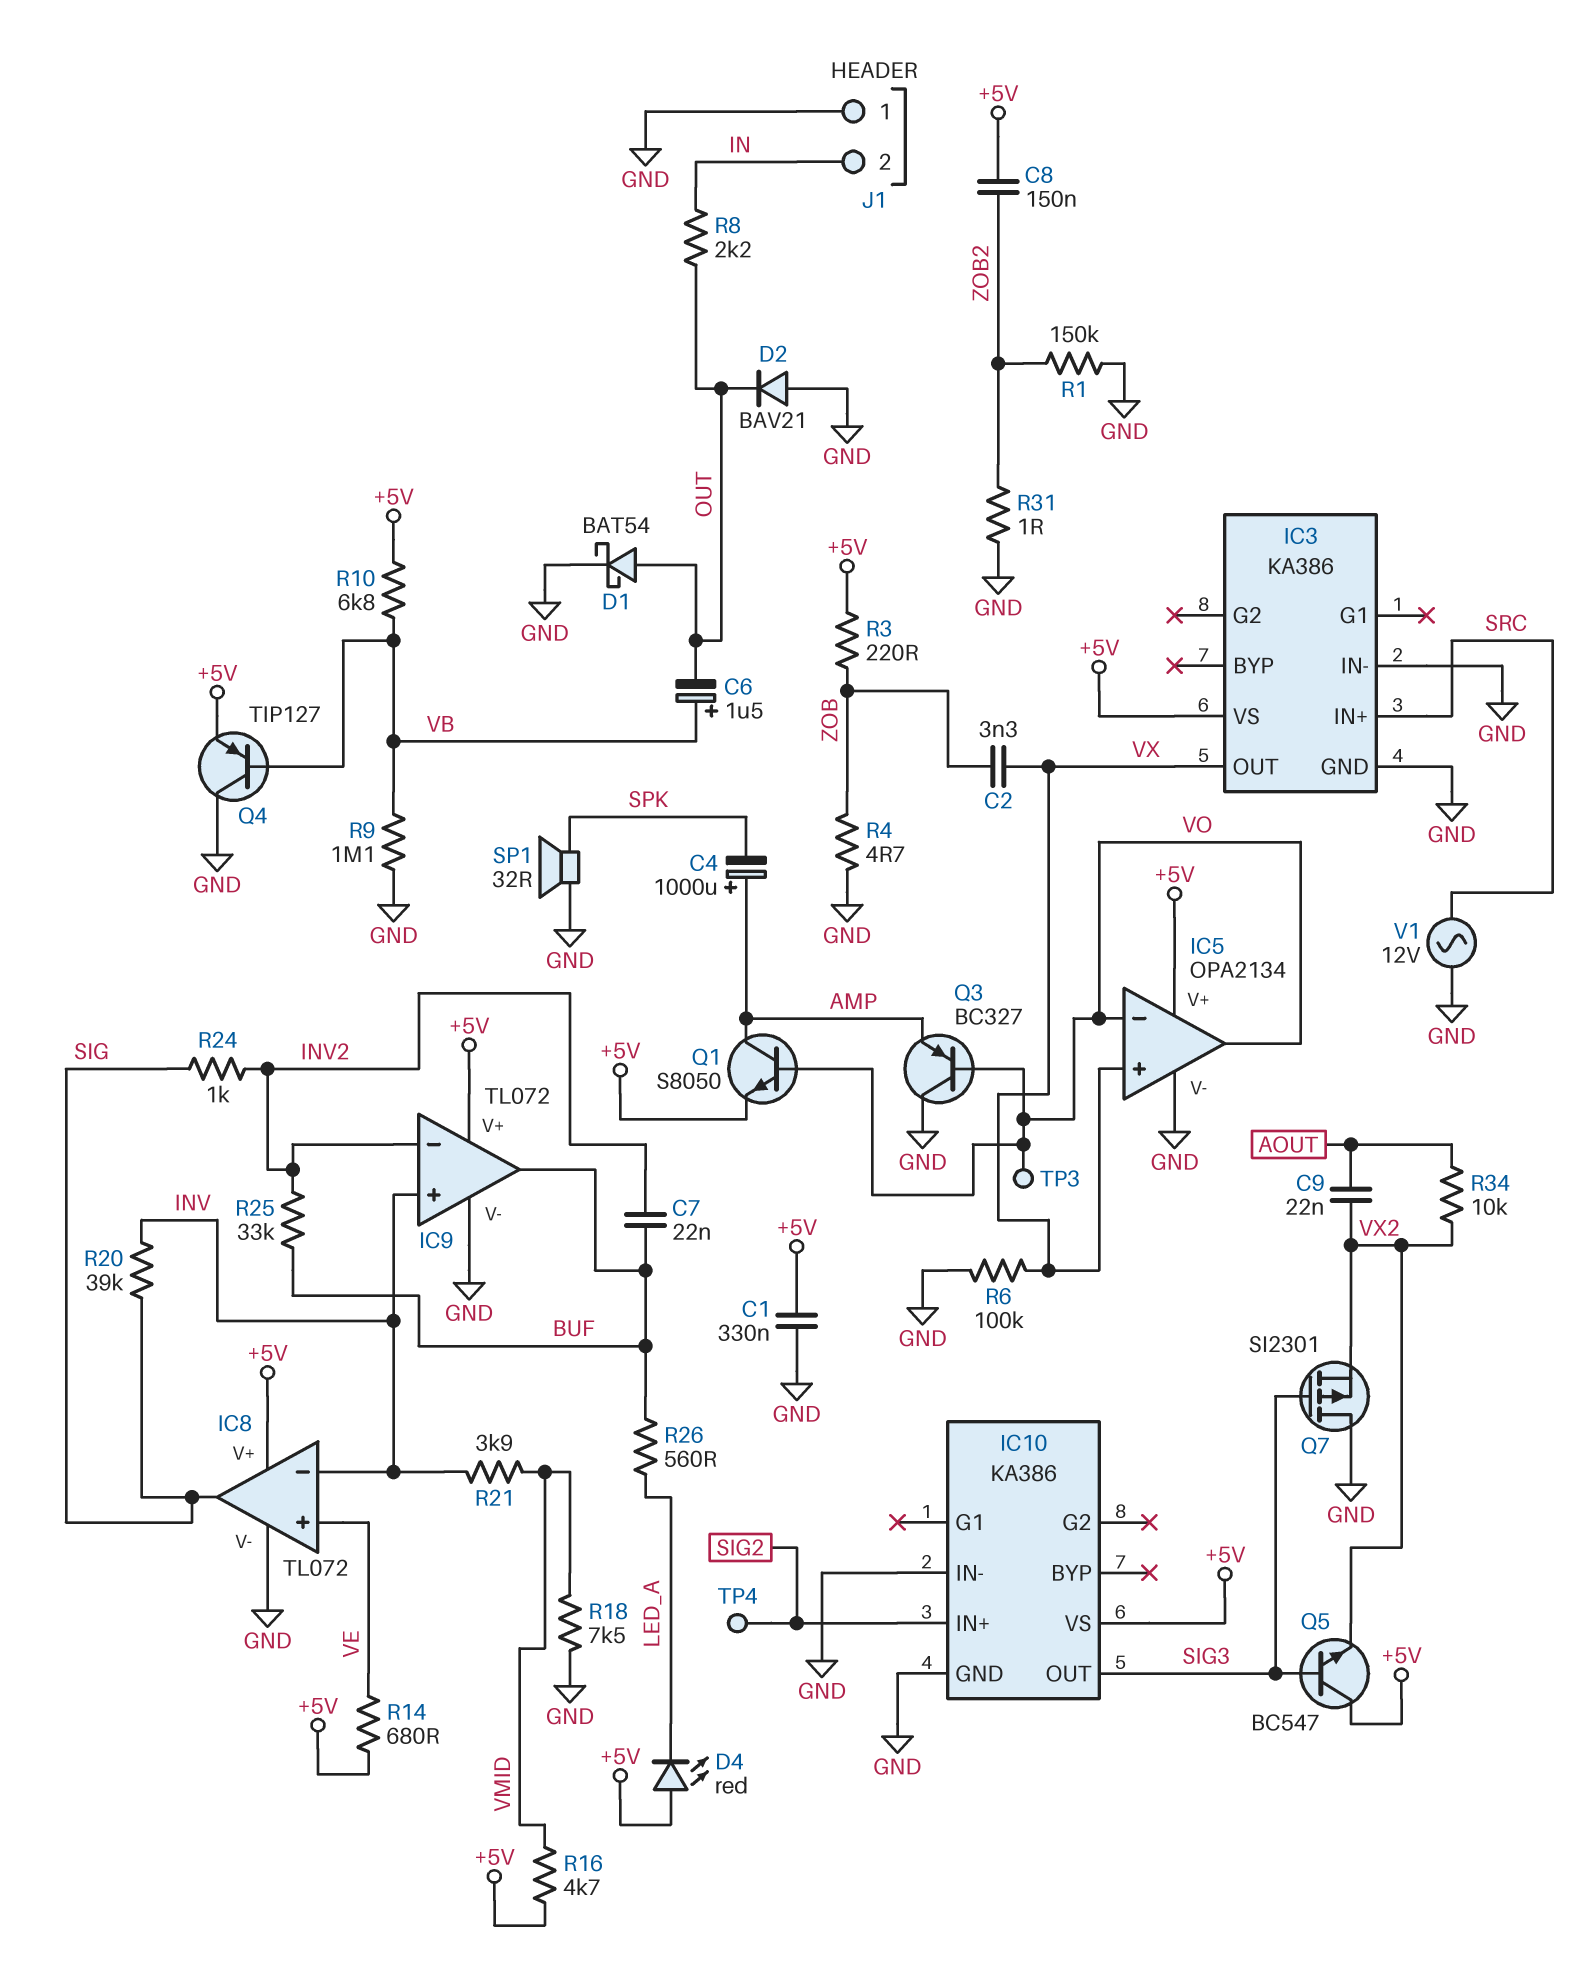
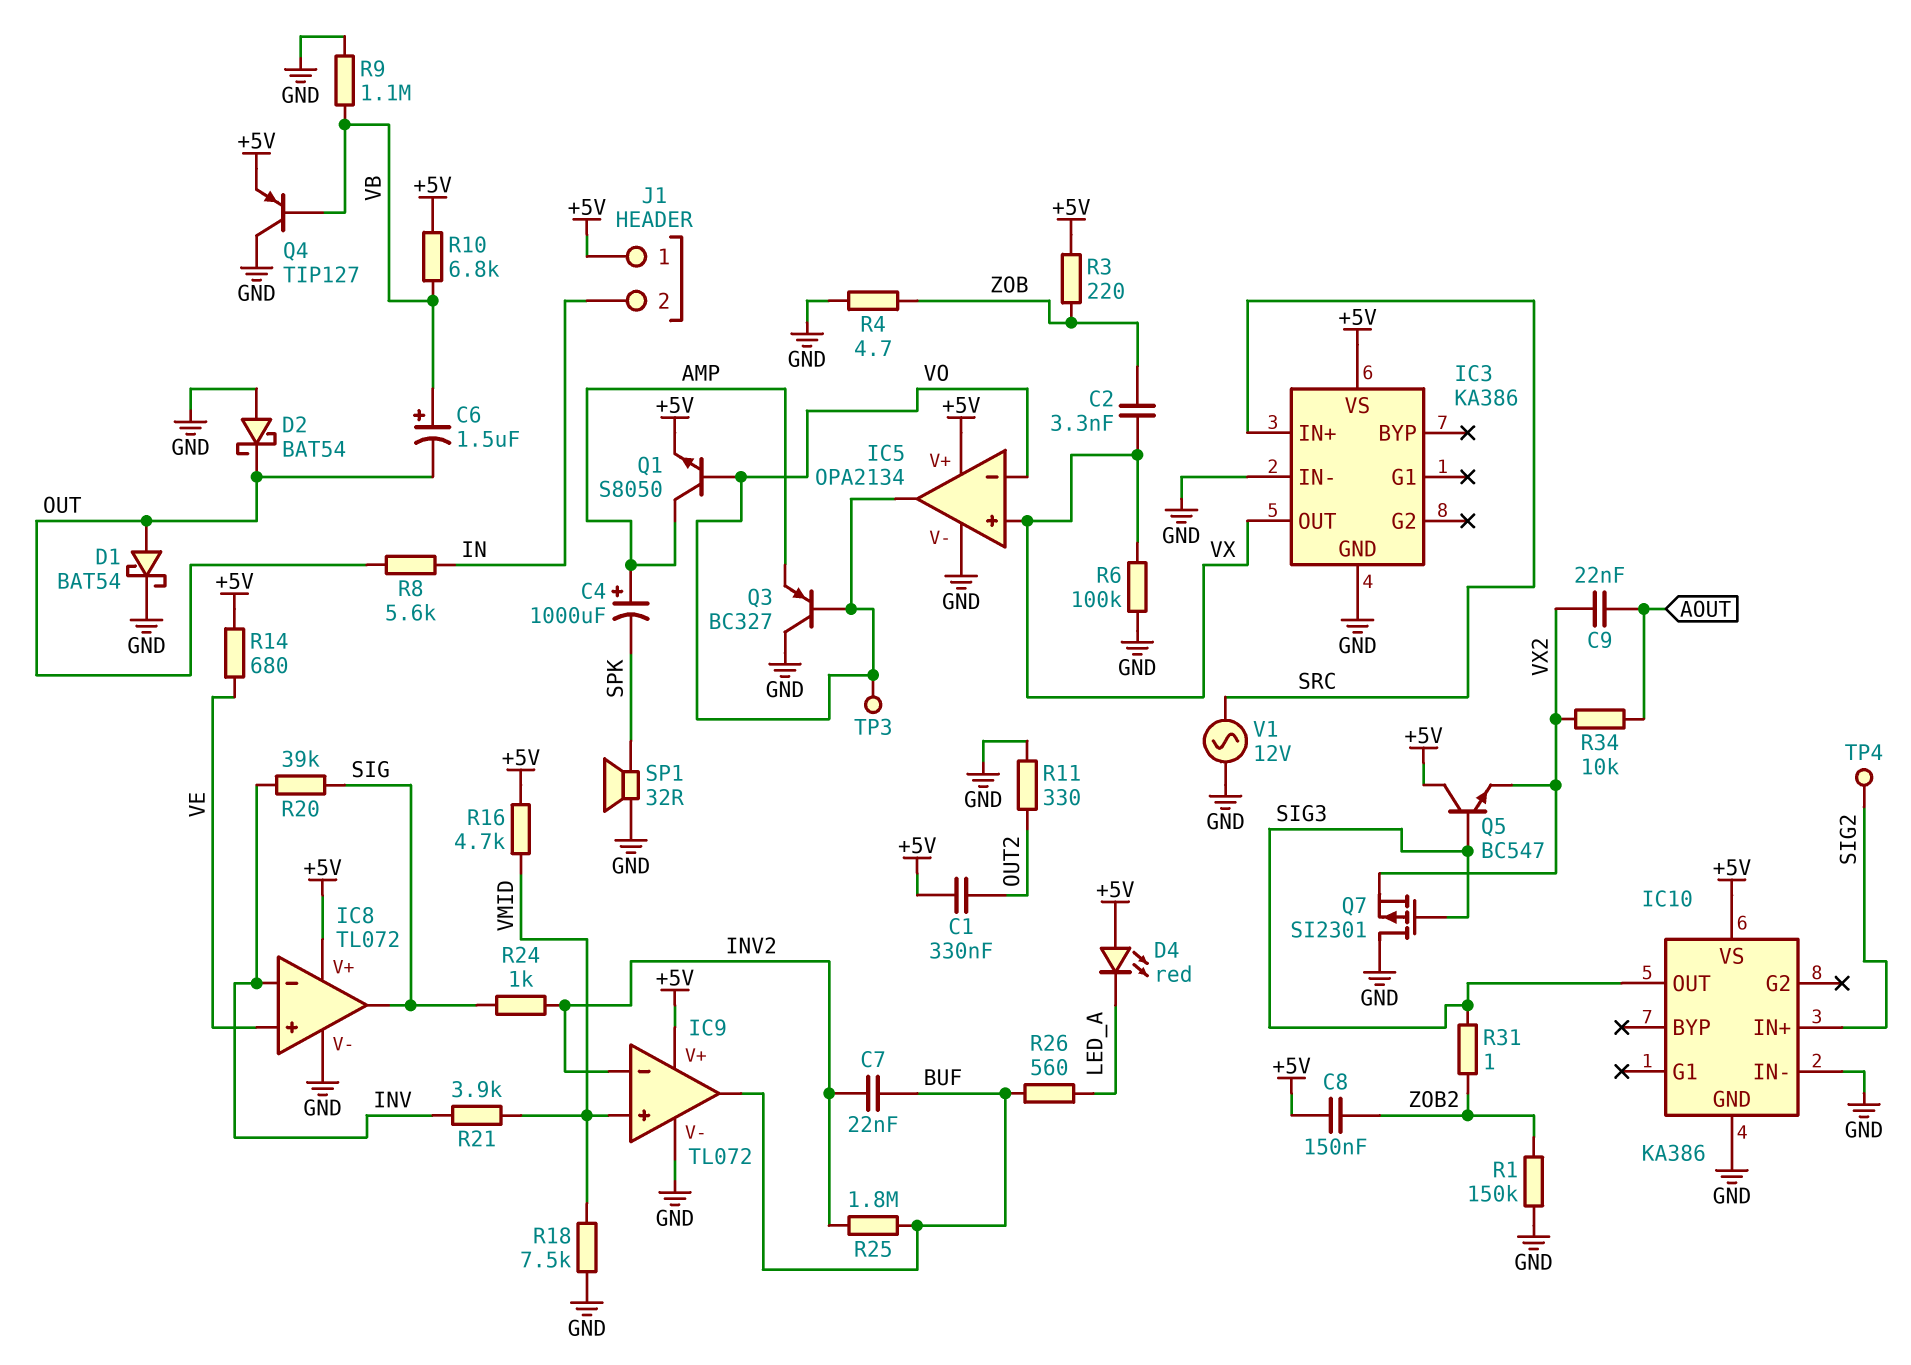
C1: 330nF (+5V, GND) -> 330nF (+5V, OUT2)
D2: diode BAV21 (A GND, K OUT) -> schottky BAT54 (A GND, K OUT)
IC9 pin in+: INV -> VMID
J1 pin 1: GND -> +5V
R8: 2.2k (IN, OUT) -> 5.6k (IN, OUT)
R11: none -> 330 (GND, OUT2)
R25: 33k (BUF, INV2) -> 1.8M (BUF, INV2)
R31: 1 (GND, ZOB2) -> 1 (SIG3, ZOB2)

